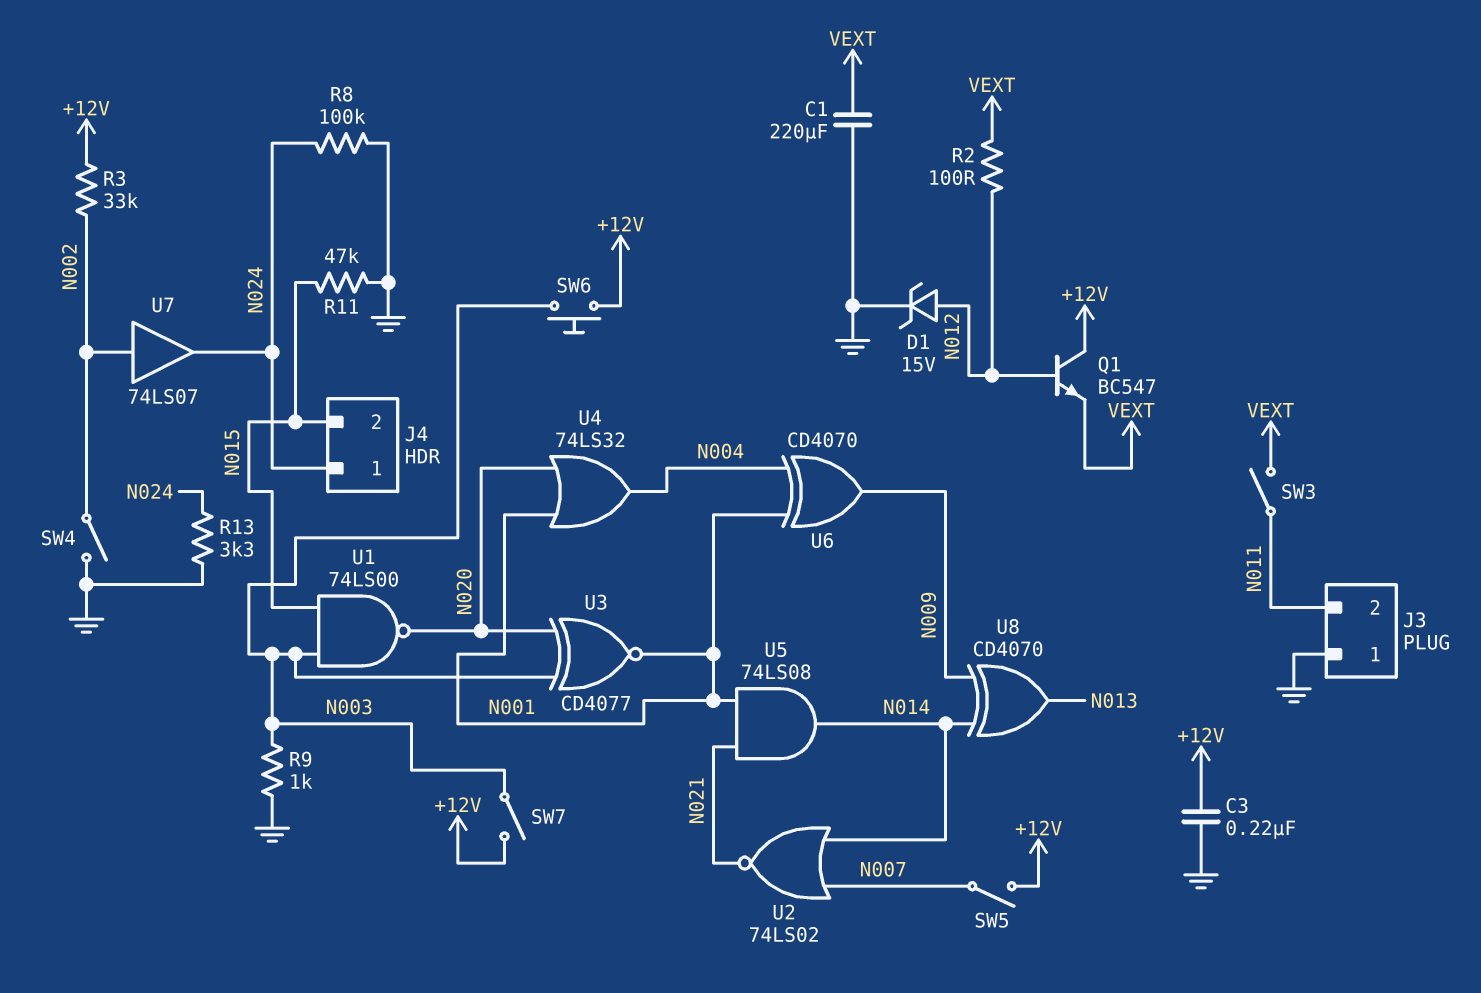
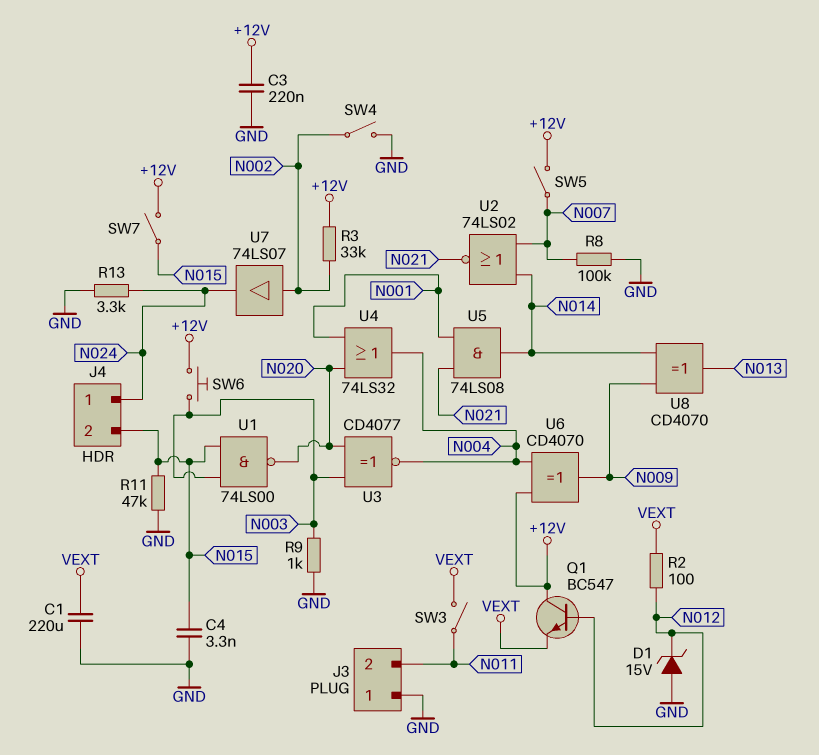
C4: none -> 3.3nF (GND, N015)
D1: zener 15V (A N012, K GND) -> zener 15V (A GND, K N012)
R8: 100k (GND, N024) -> 100k (GND, N007)
SW7: switch (+12V, N003) -> switch (+12V, N015)
U3: XNOR CD4077 (in N003, in N020, out N001) -> XNOR CD4077 (in N003, in N020, out N004)
U6: XOR CD4070 (in N001, in N004, out N009) -> XOR CD4070 (in +12V, in N004, out N009)

